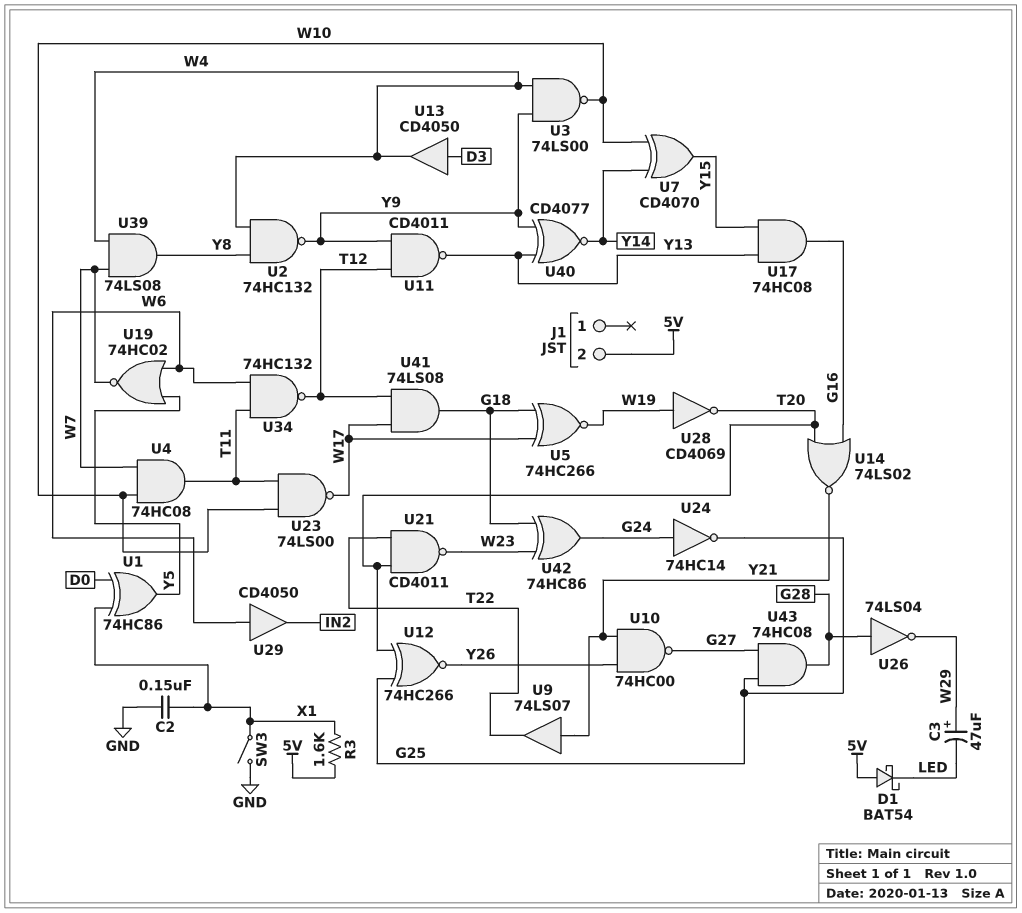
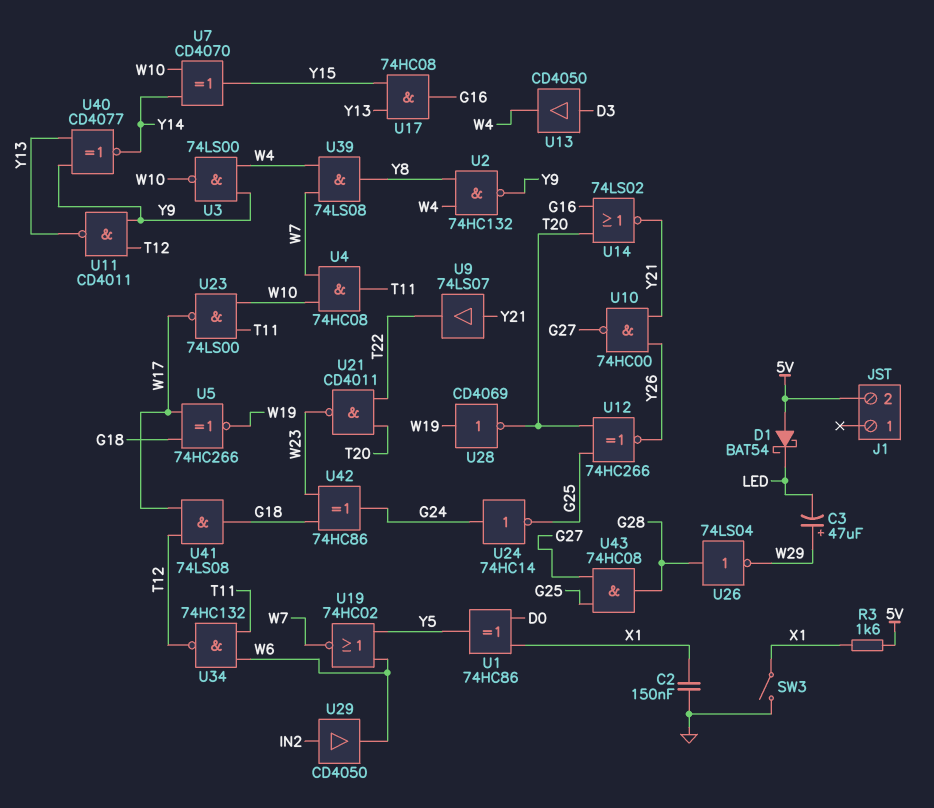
U29: buffer CD4050 (in W6, out IN2) -> buffer CD4050 (in IN2, out W6)

